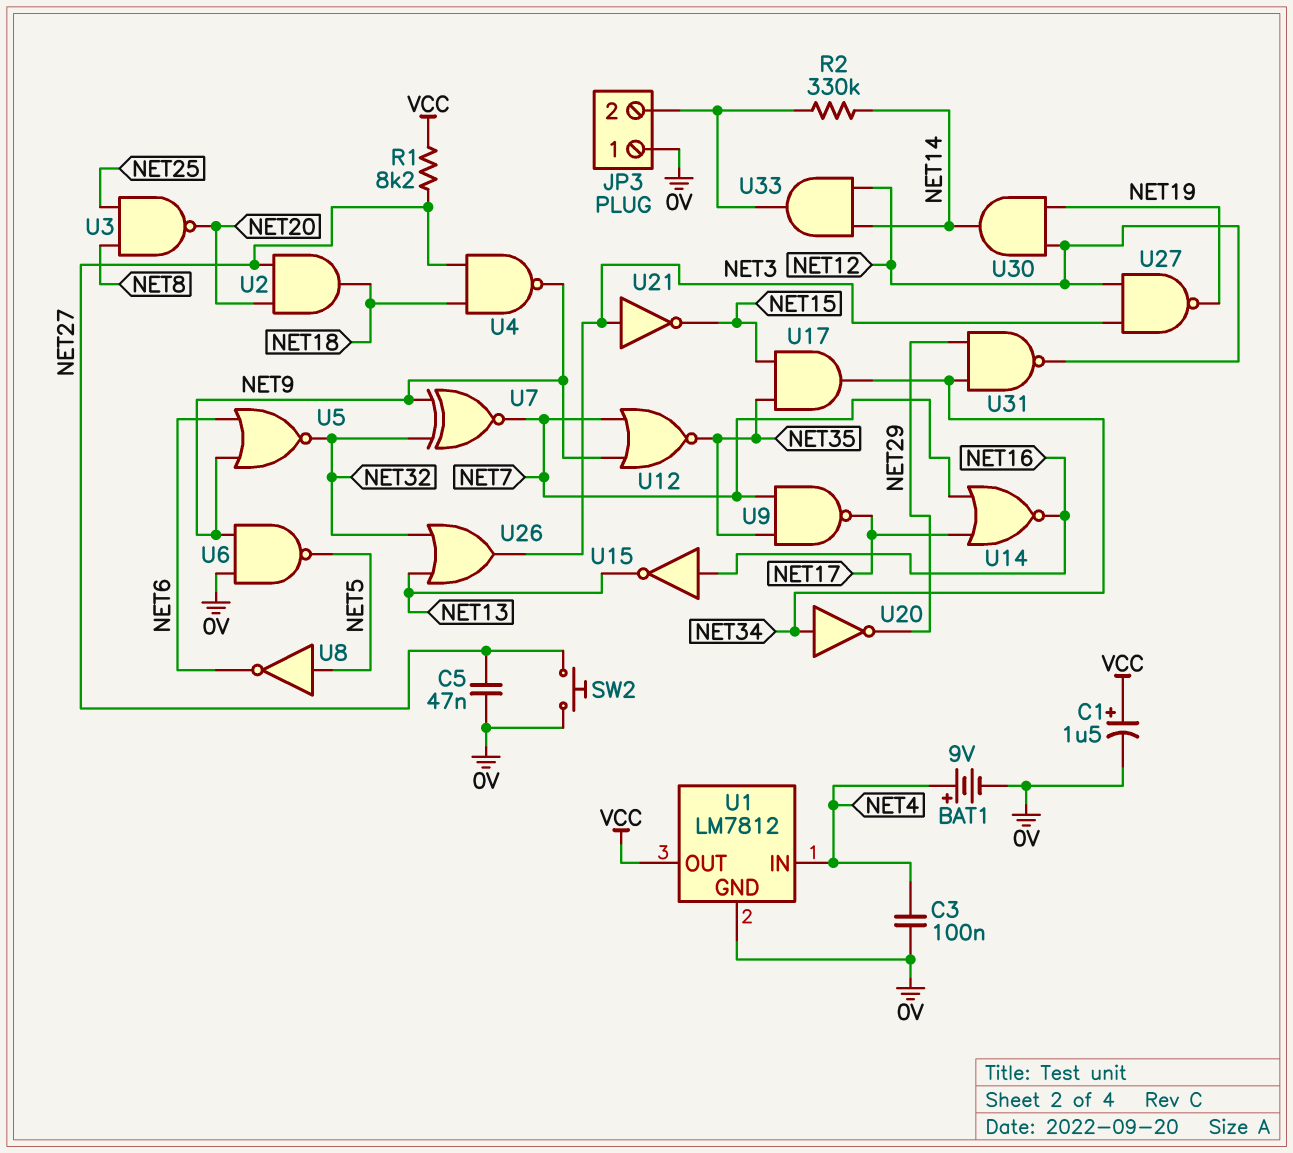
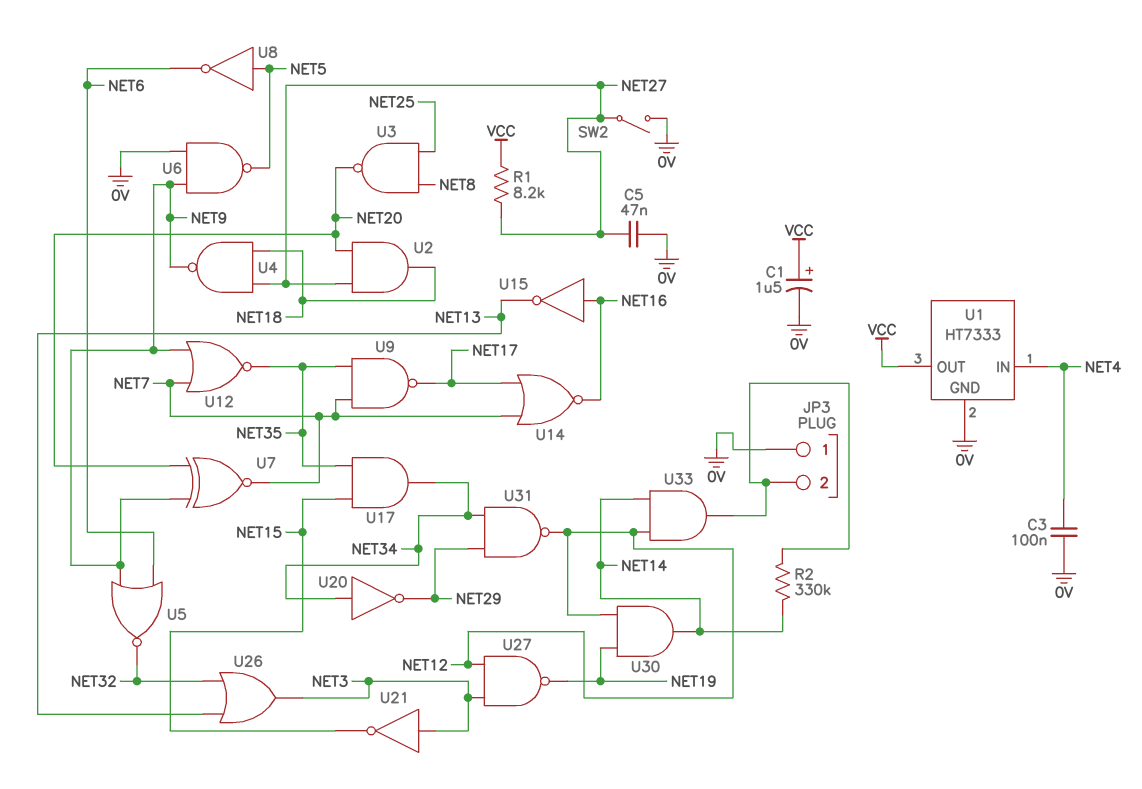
BAT1: 9V (plus NET4, minus 0V) -> none
SW2: button (0V, NET27) -> switch (0V, NET27)
U1: LM7812 -> HT7333
U7: XNOR (in NET9, in NET32, out NET7) -> XNOR (in NET9, in NET20, out NET7)

